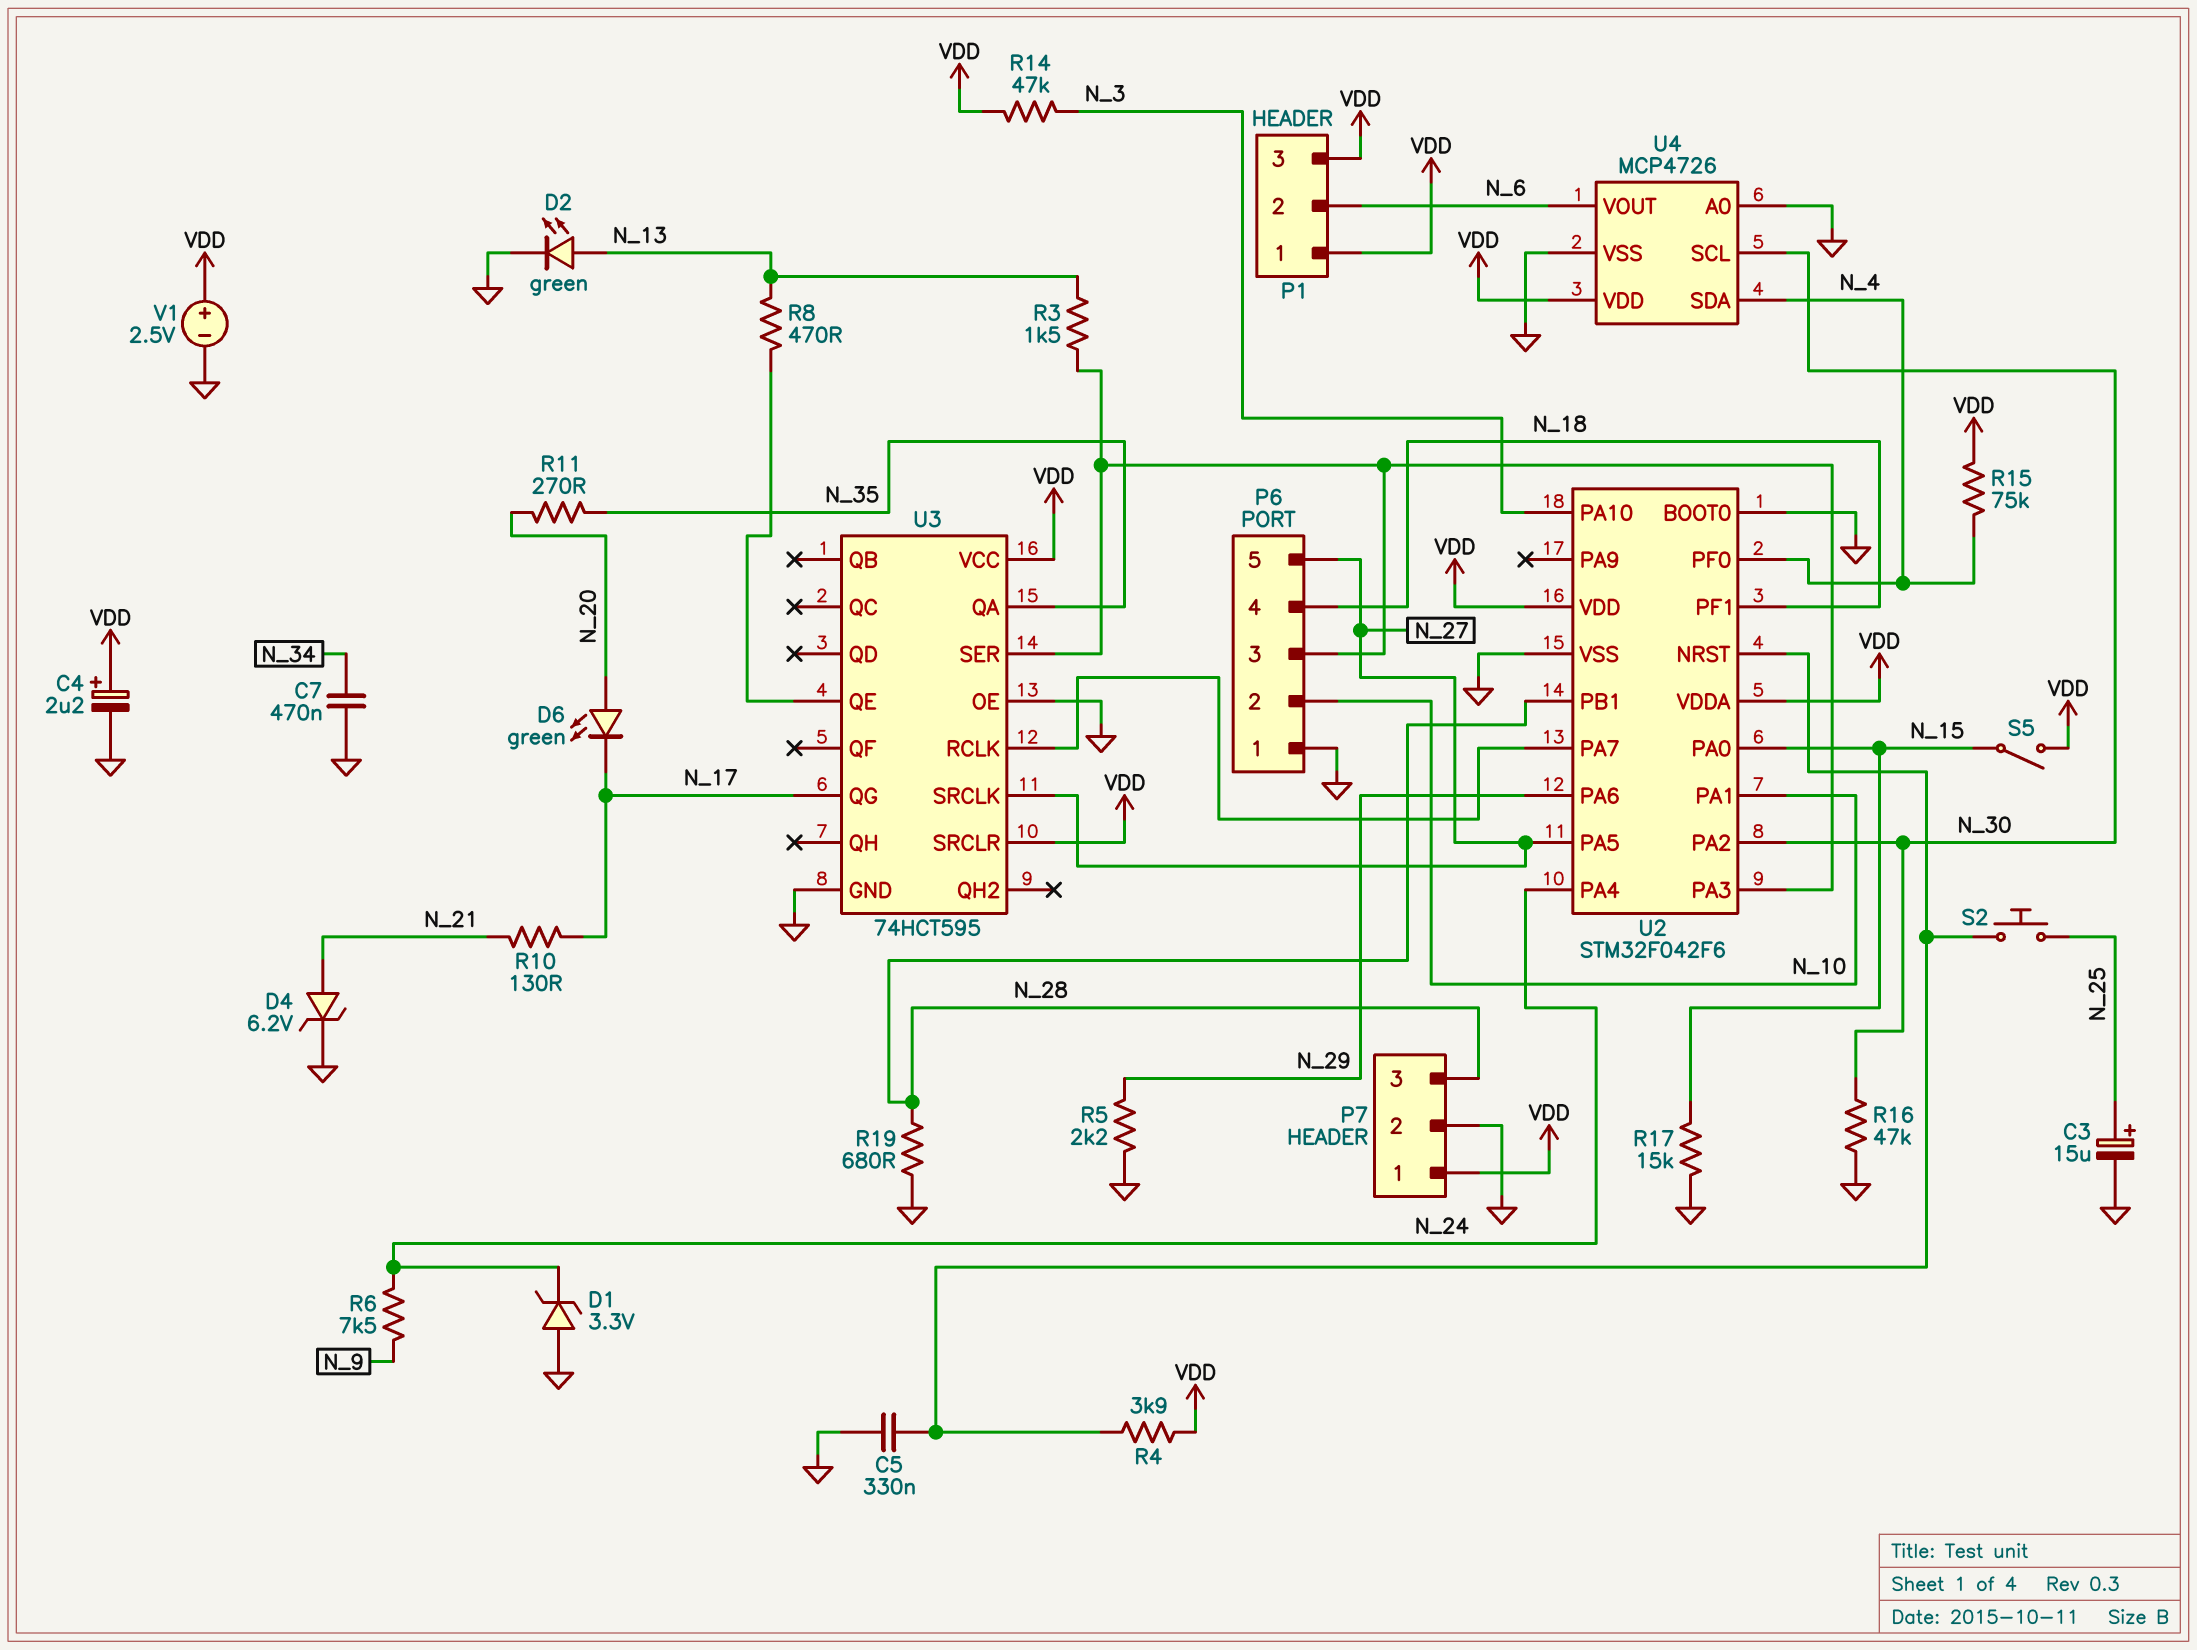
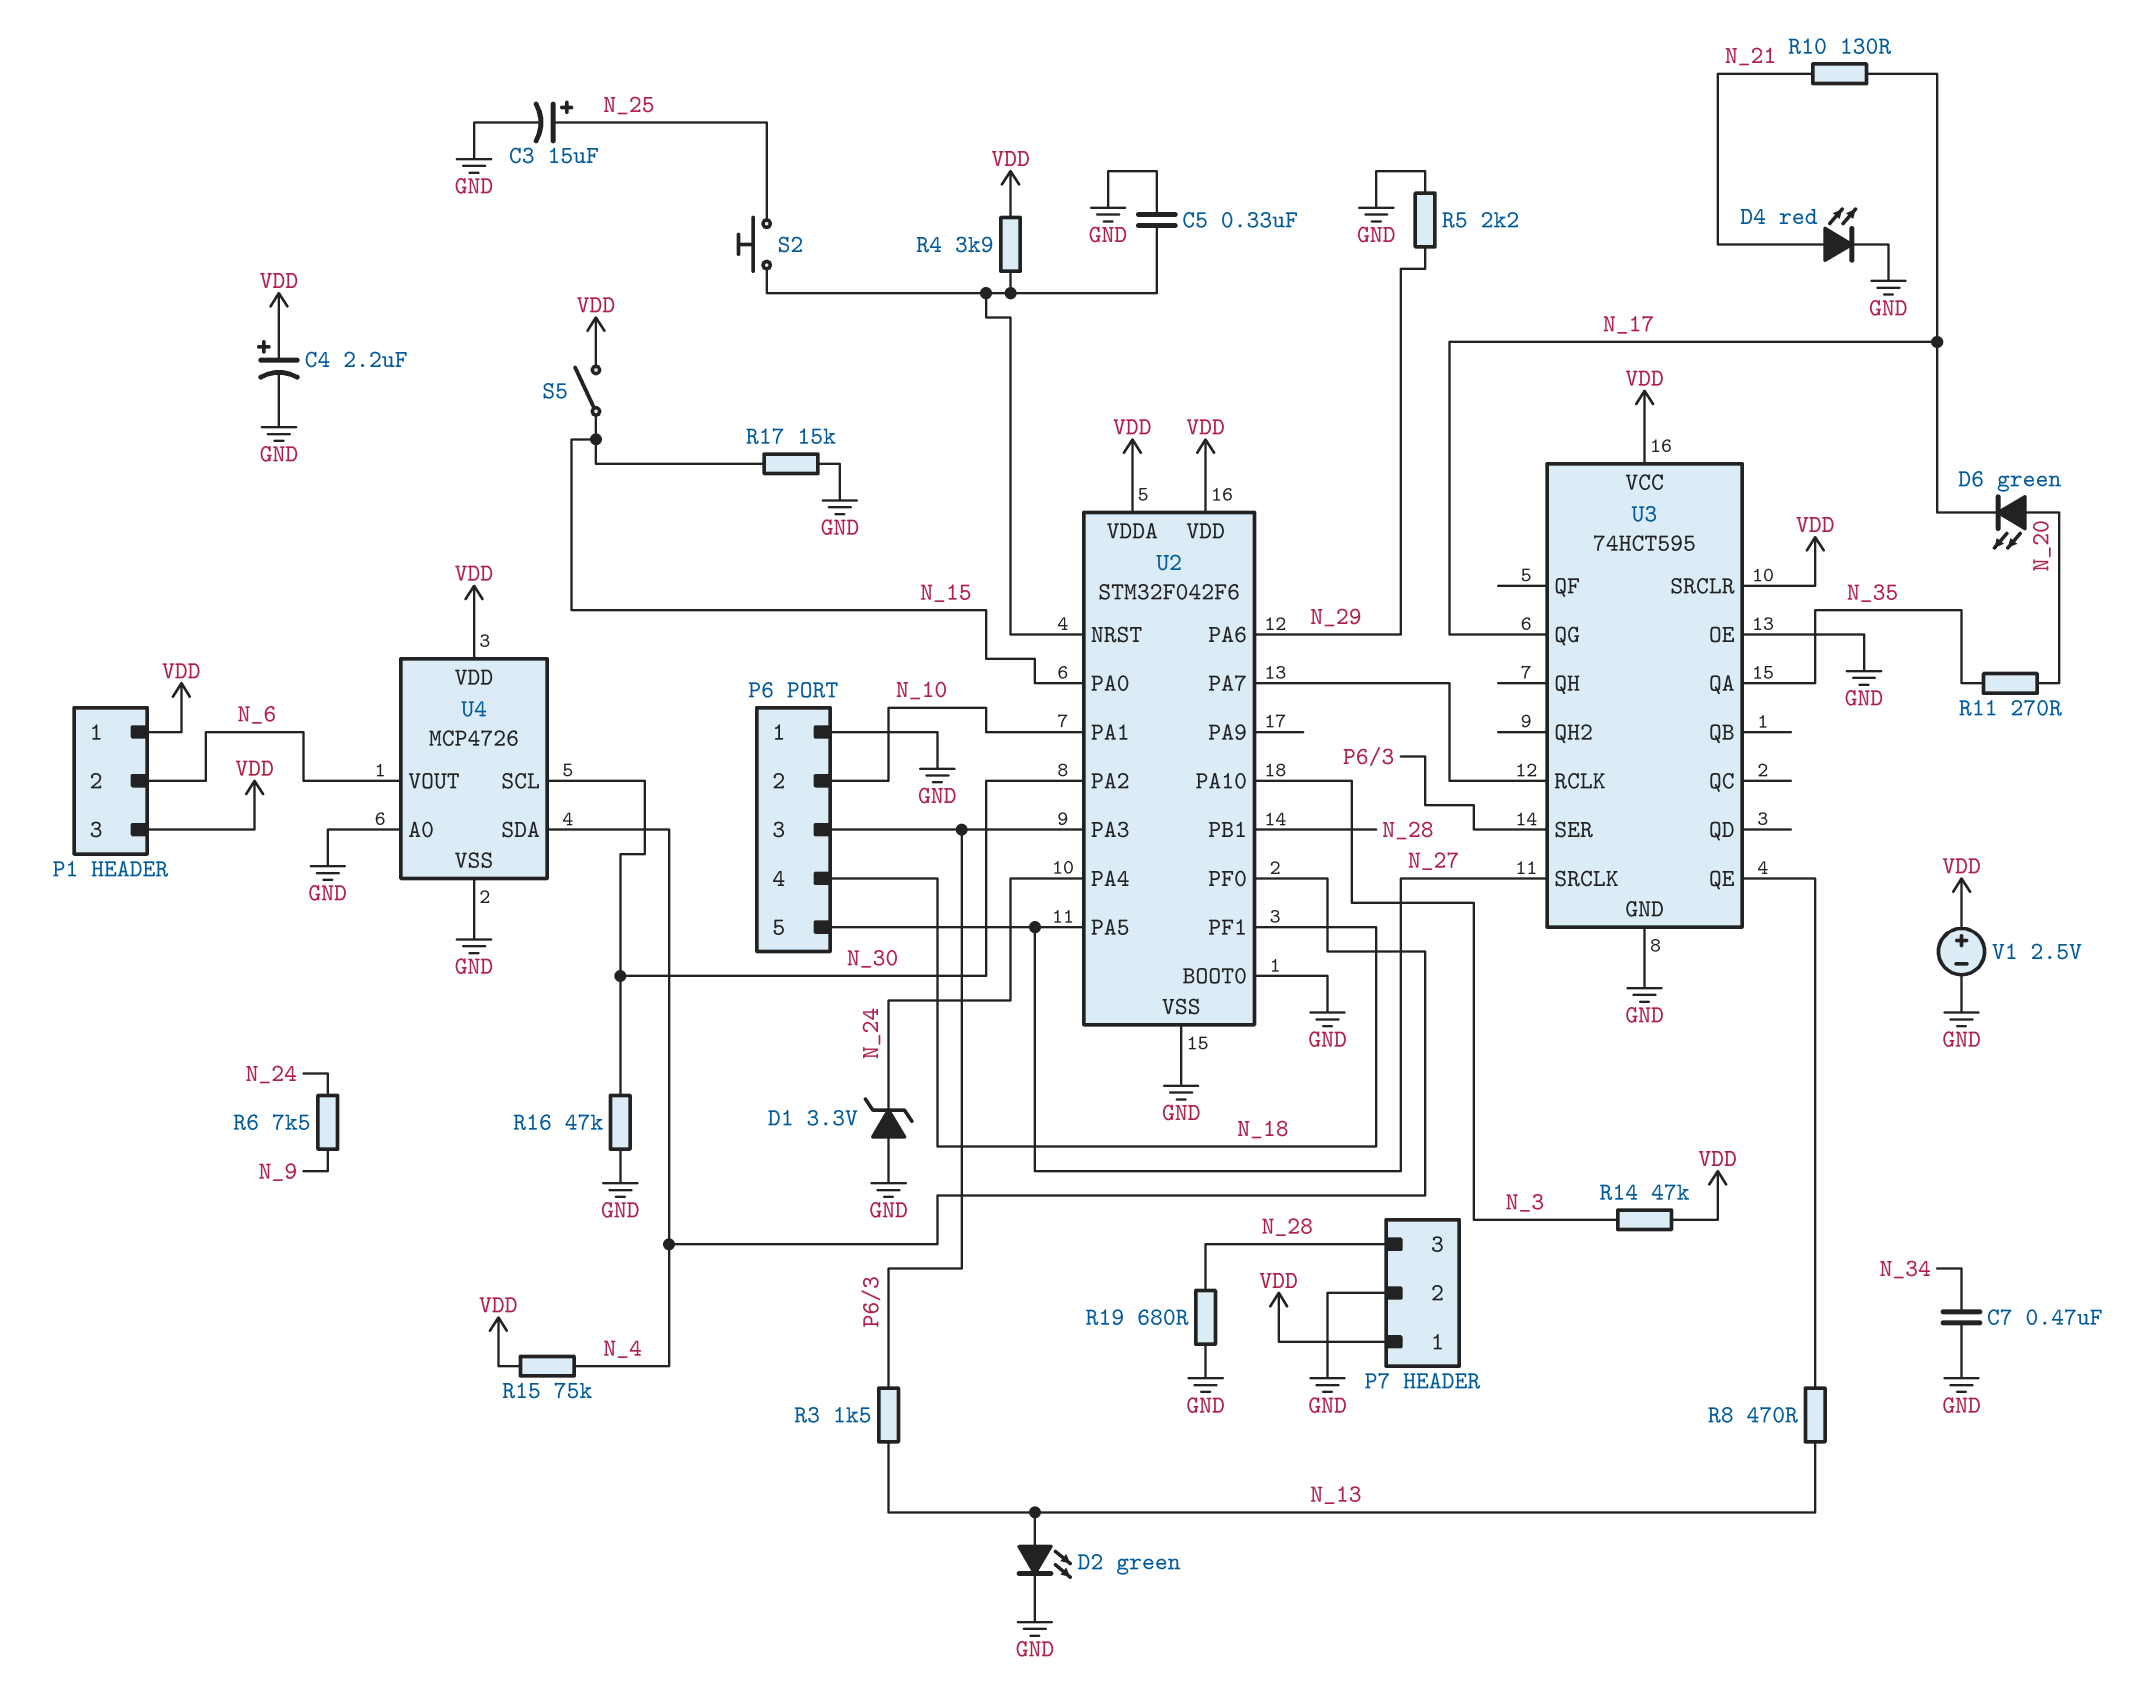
D4: zener 6.2V (A N_21, K GND) -> LED red (A N_21, K GND)

